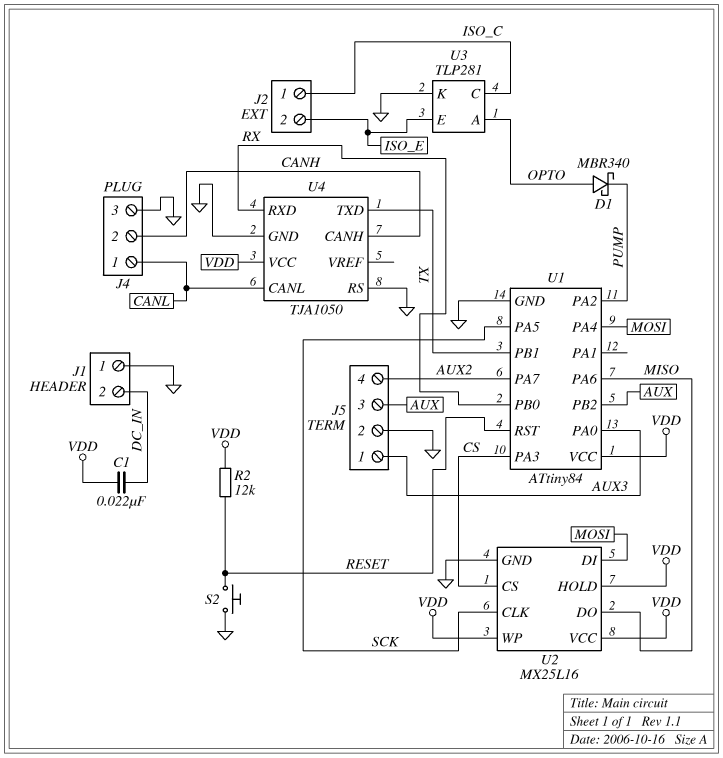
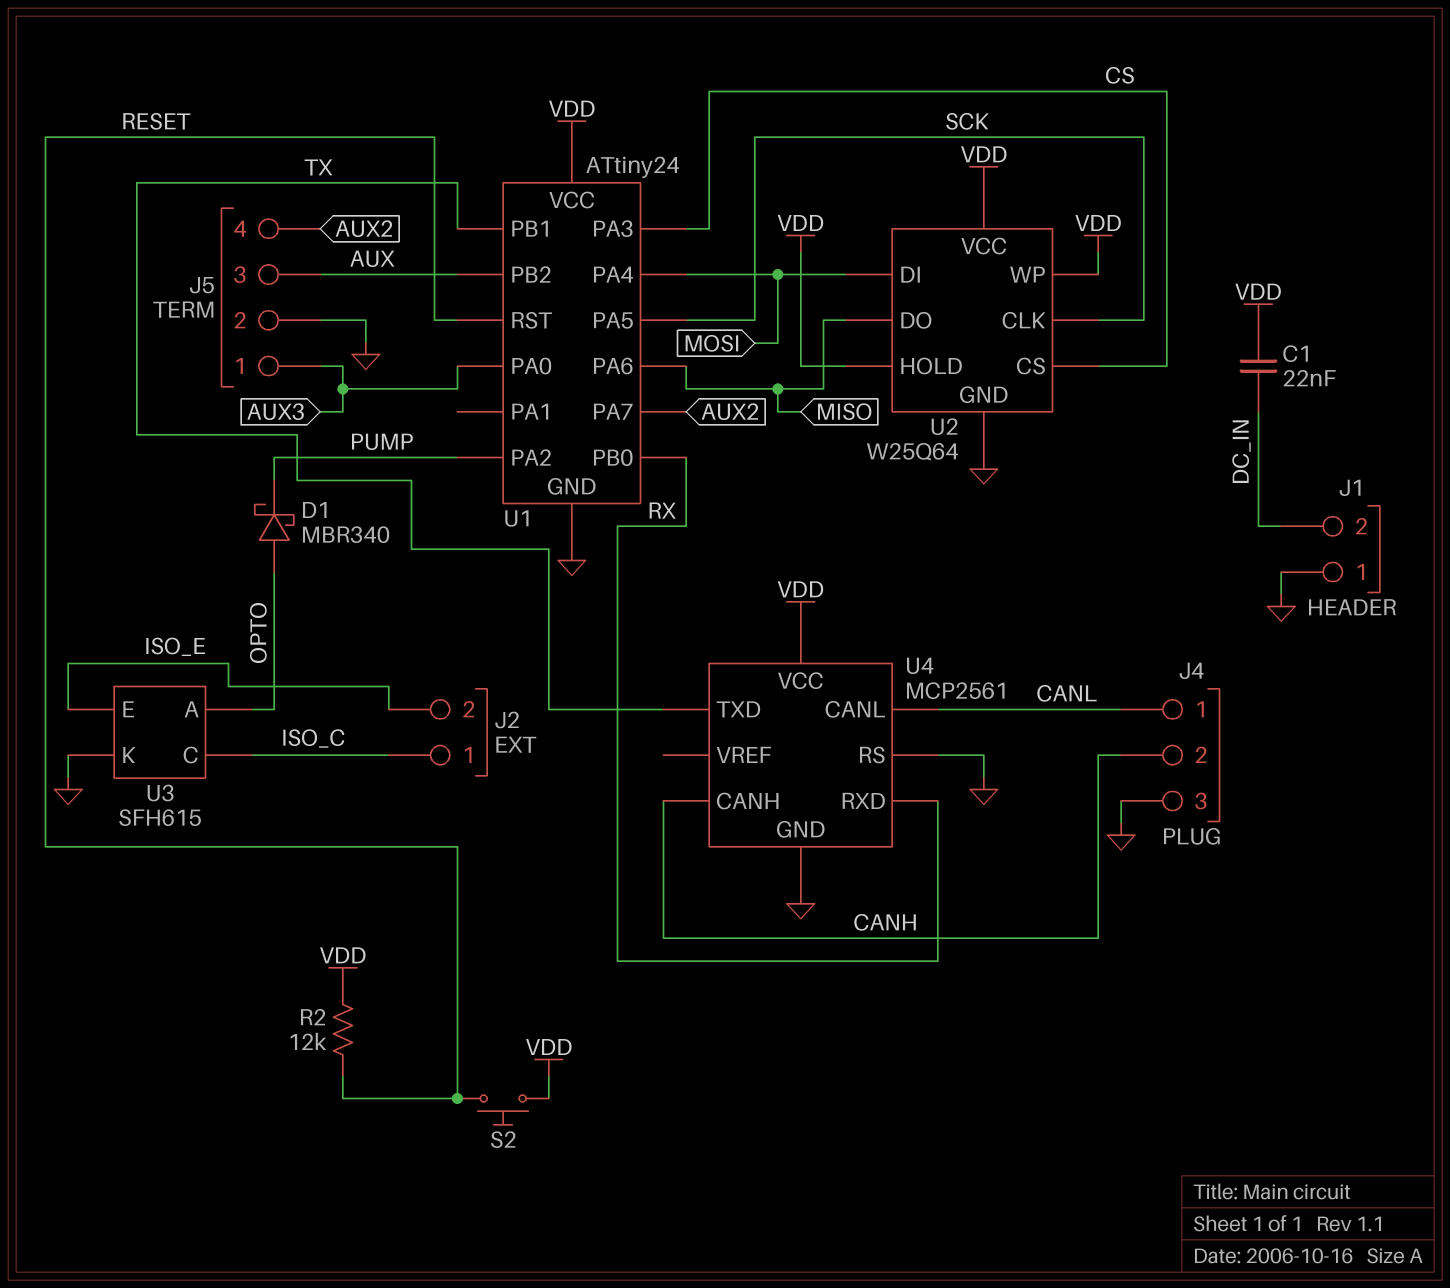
S2: button (GND, RESET) -> button (RESET, VDD)
U1: ATtiny84 -> ATtiny24
U2: MX25L16 -> W25Q64
U3: TLP281 -> SFH615
U4: TJA1050 -> MCP2561

